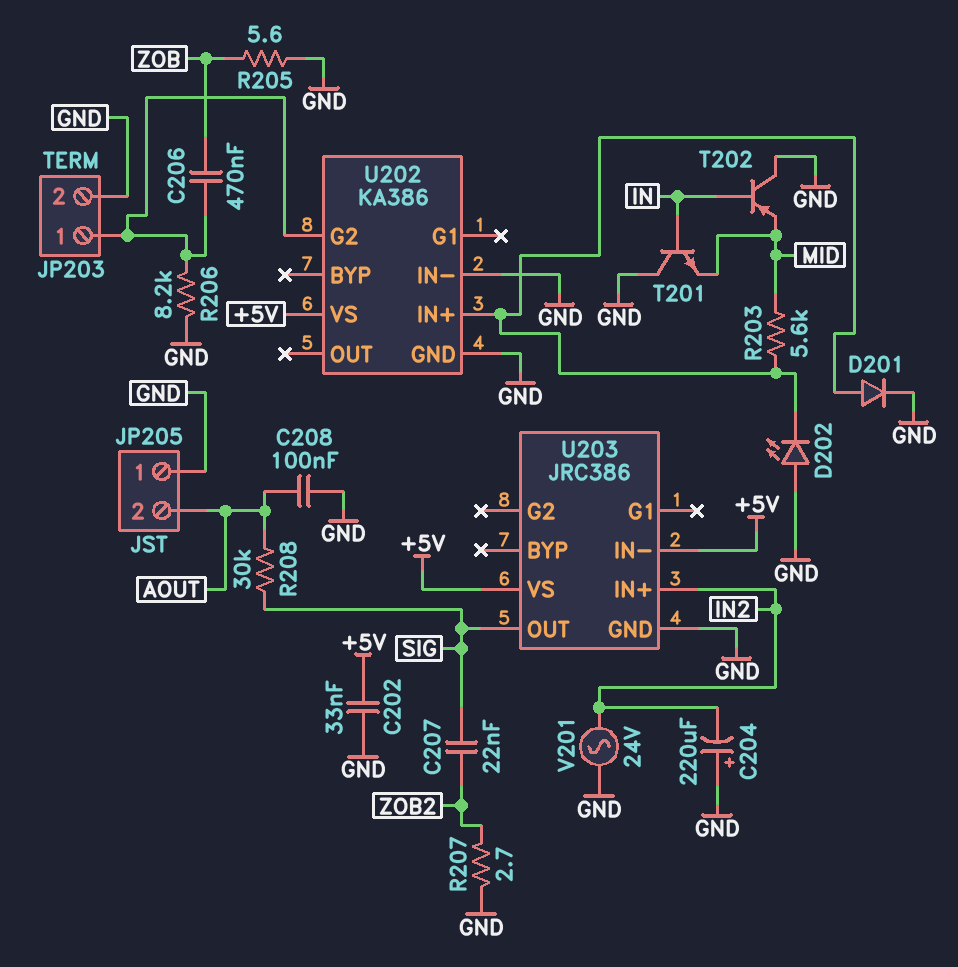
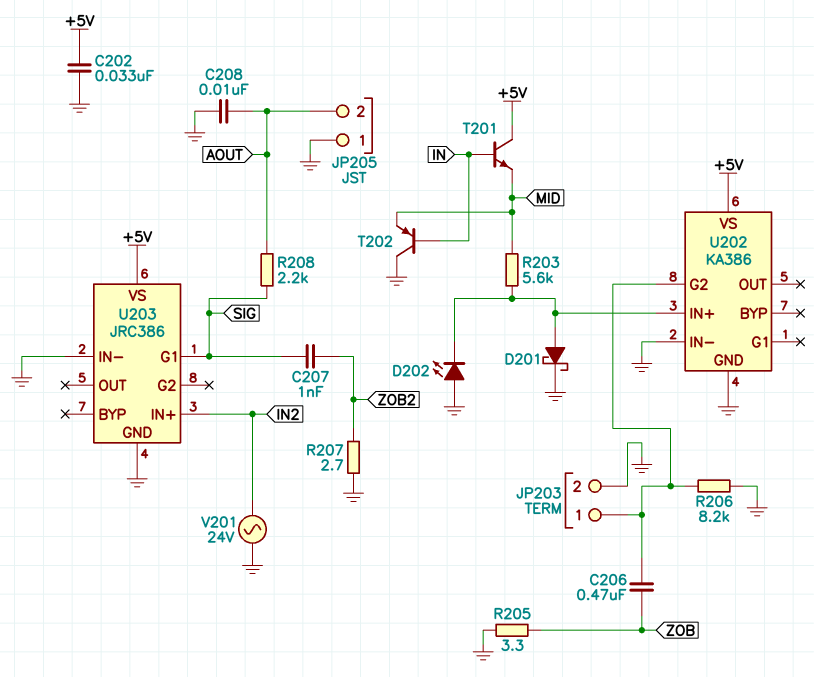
C204: 220uF (plus GND, minus IN2) -> none
C207: 22nF (SIG, ZOB2) -> 1nF (SIG, ZOB2)
C208: 100nF (AOUT, GND) -> 10nF (AOUT, GND)
D201: diode (A U202/IN+, K GND) -> schottky (A U202/IN+, K GND)
R205: 5.6 (GND, ZOB) -> 3.3 (GND, ZOB)
R208: 30k (AOUT, SIG) -> 2.2k (AOUT, SIG)
T201: NPN (B IN, C GND, E MID) -> NPN (B IN, C +5V, E MID)
U203 pin G1: none -> SIG
U203 pin IN-: +5V -> GND
U203 pin OUT: SIG -> none

